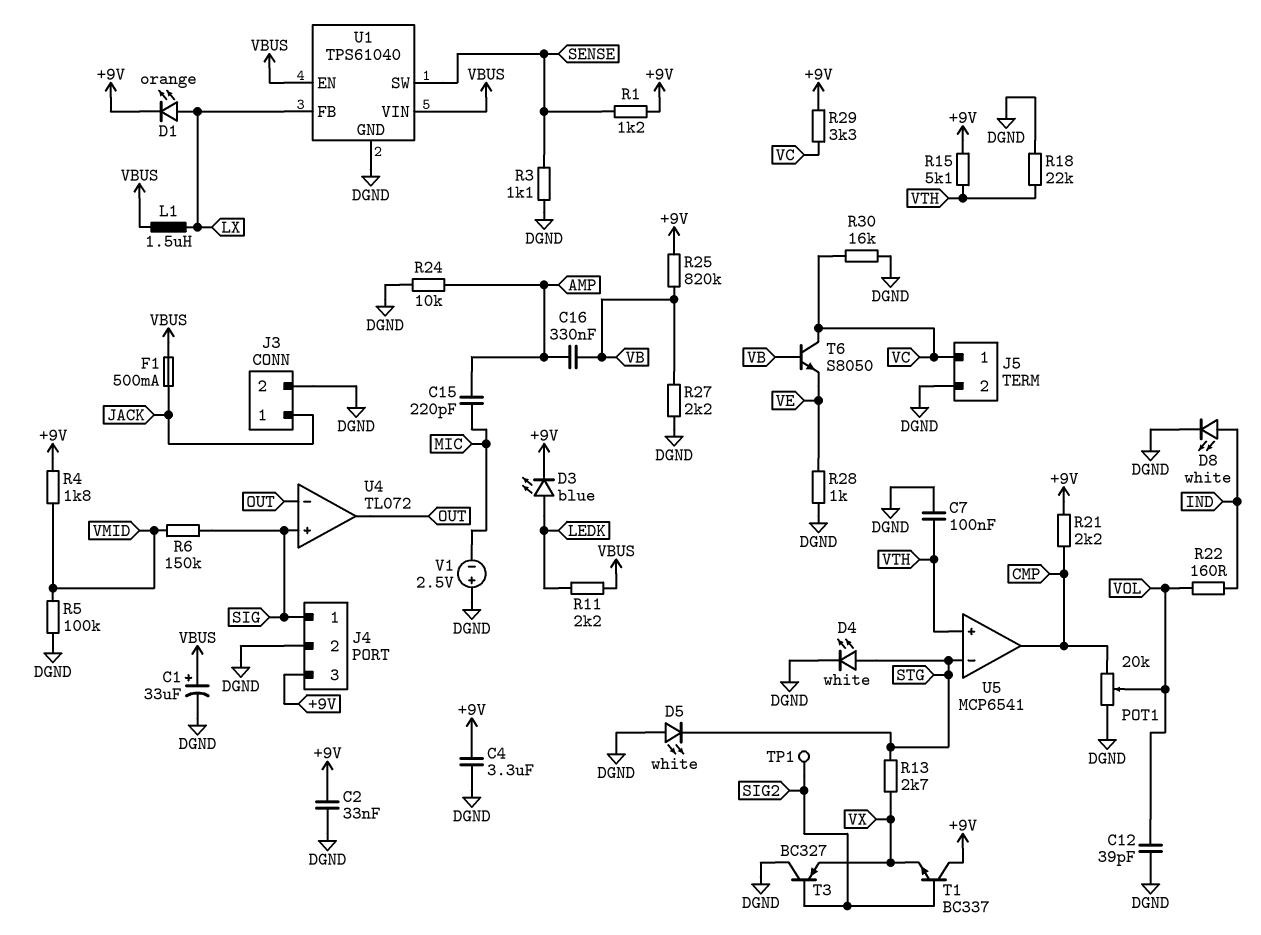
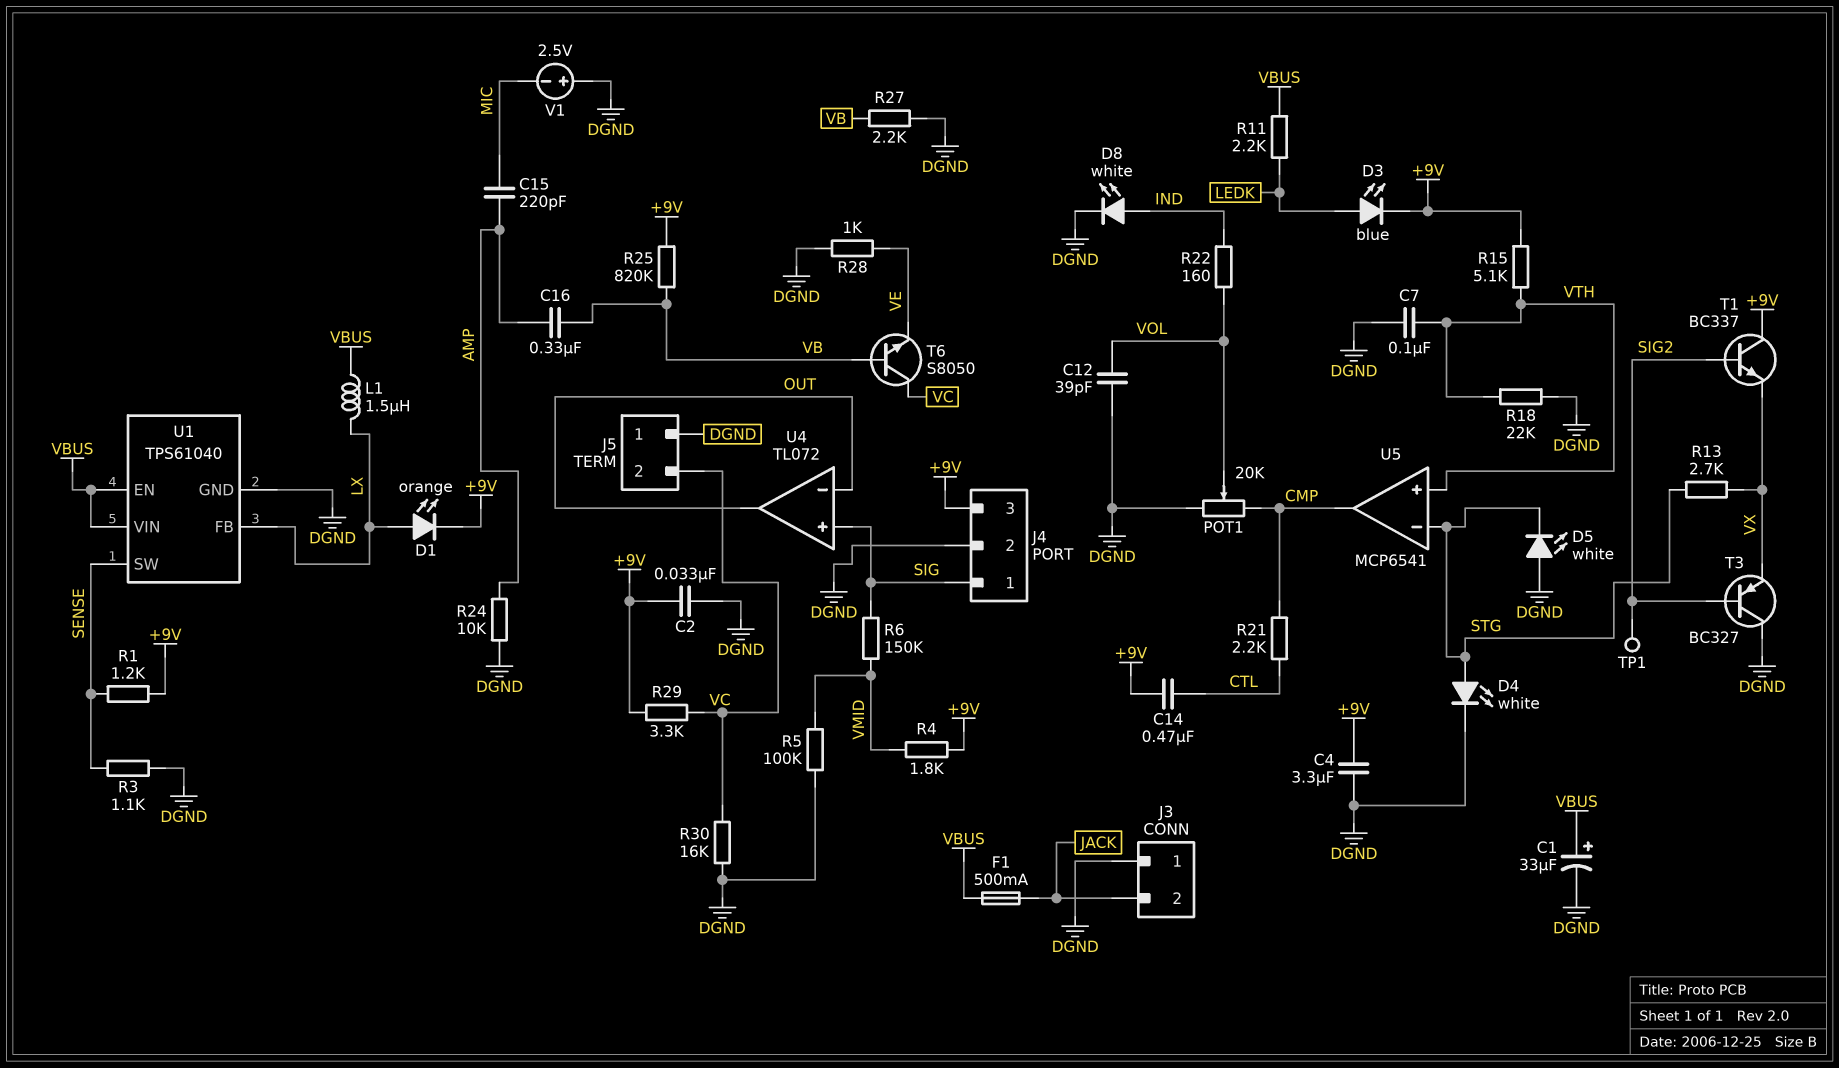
C14: none -> 470nF (+9V, CTL)
J3 pin 1: JACK -> DGND
J3 pin 2: DGND -> JACK
J5 pin 1: VC -> DGND
J5 pin 2: DGND -> VC
R21: 2.2k (+9V, CMP) -> 2.2k (CMP, CTL)

